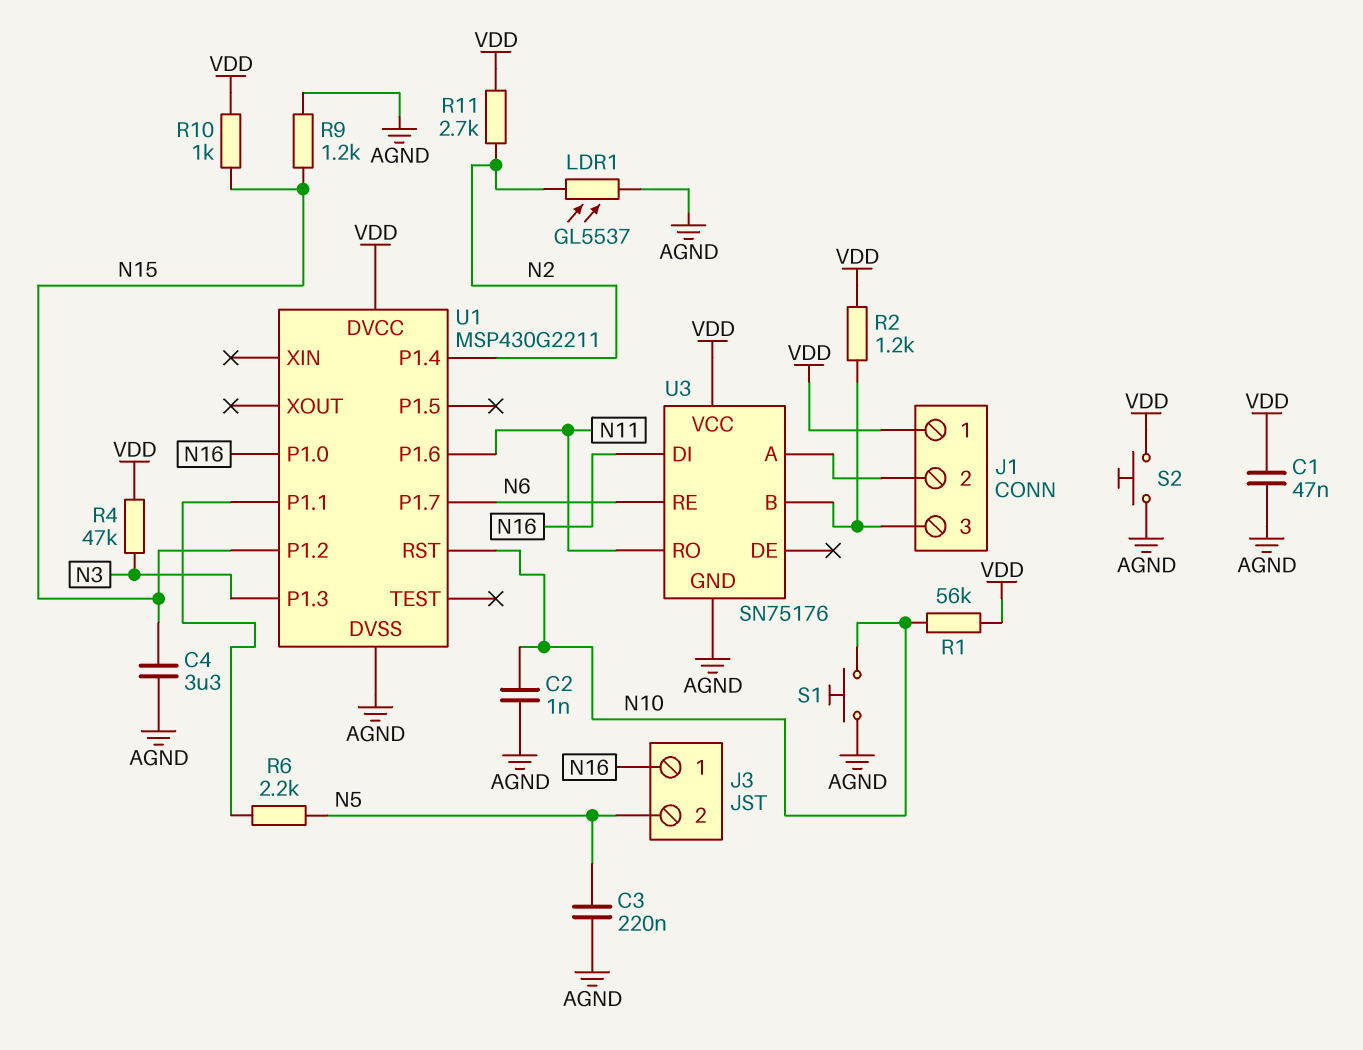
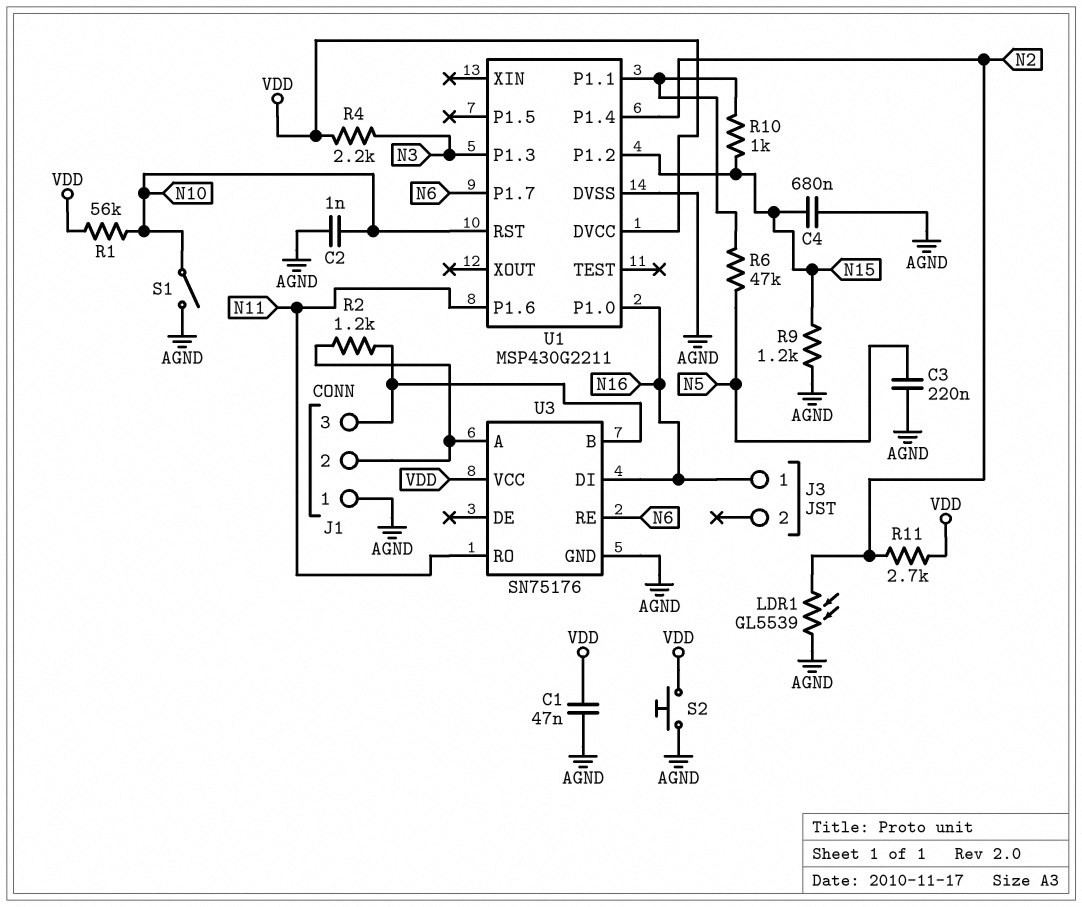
C4: 3.3uF (AGND, N15) -> 680nF (AGND, N15)
J1 pin 1: VDD -> AGND
J3 pin 2: N5 -> none
LDR1: GL5537 (AGND, N2) -> GL5539 (AGND, N2)
R2: 1.2k (J1/3, VDD) -> 1.2k (J1/2, J1/3)
R4: 47k (N3, VDD) -> 2.2k (N3, VDD)
R6: 2.2k (N5, U1/P1.1) -> 47k (N5, U1/P1.1)
R10: 1k (N15, VDD) -> 1k (N15, U1/P1.1)
S1: button (AGND, N10) -> switch (AGND, N10)

